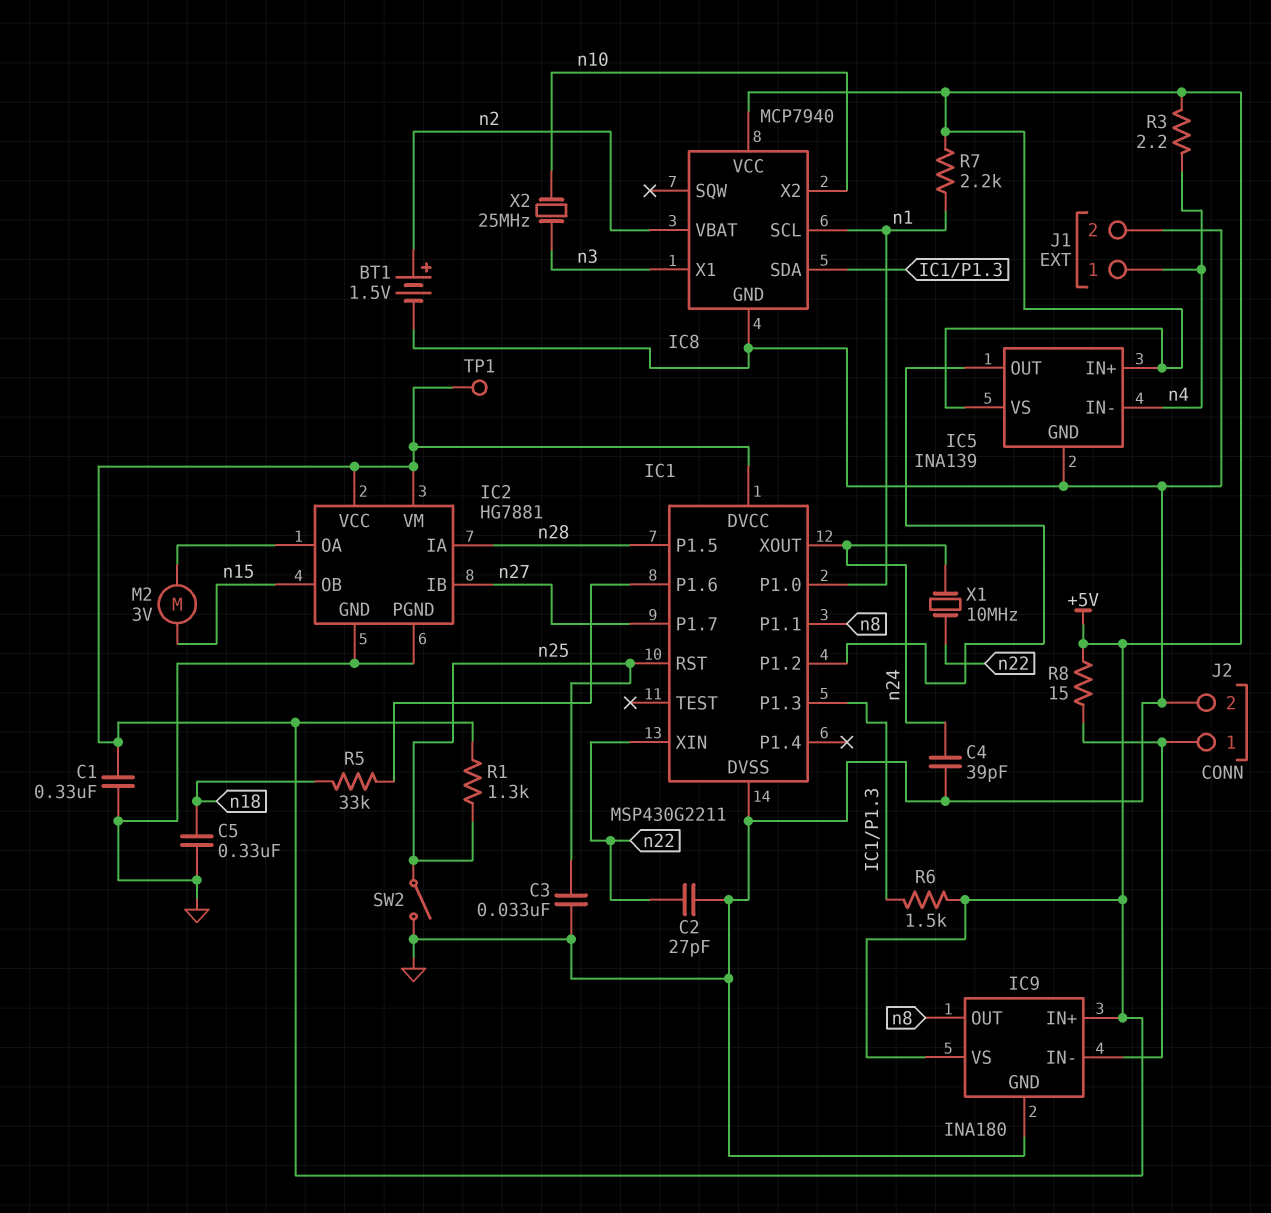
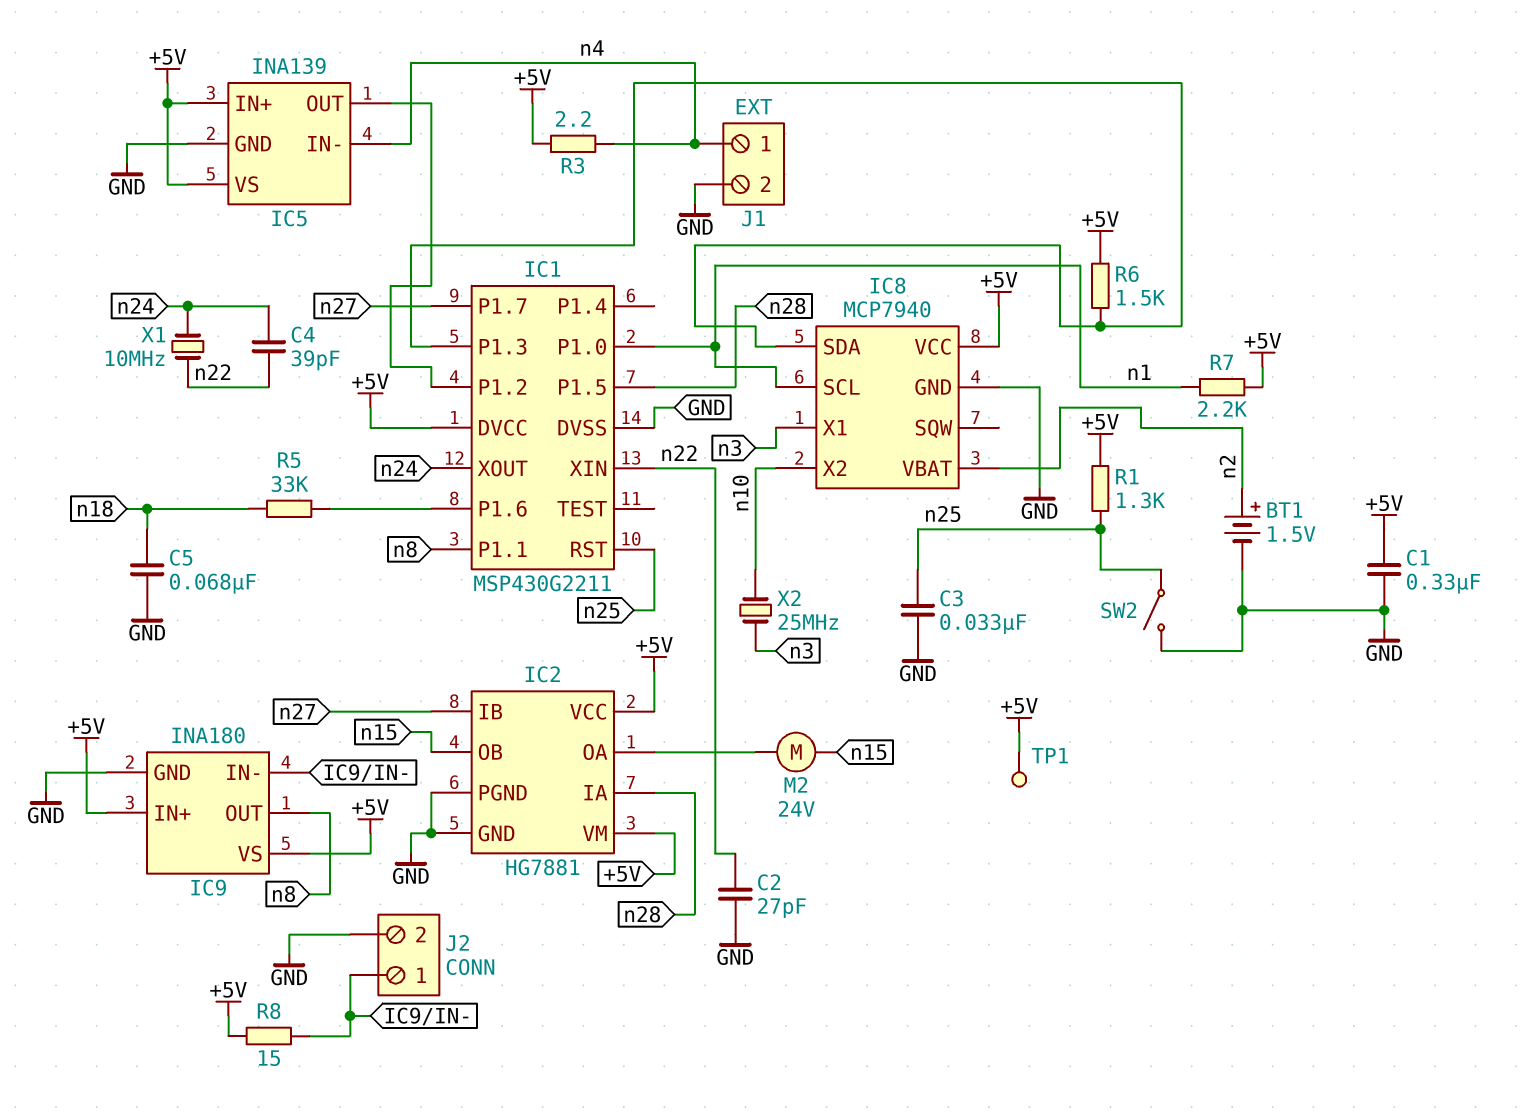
C4: 39pF (GND, n24) -> 39pF (n22, n24)
C5: 330nF (GND, n18) -> 68nF (GND, n18)
M2: motor 3V (IC2/OA, n15) -> motor 24V (IC2/OA, n15)

